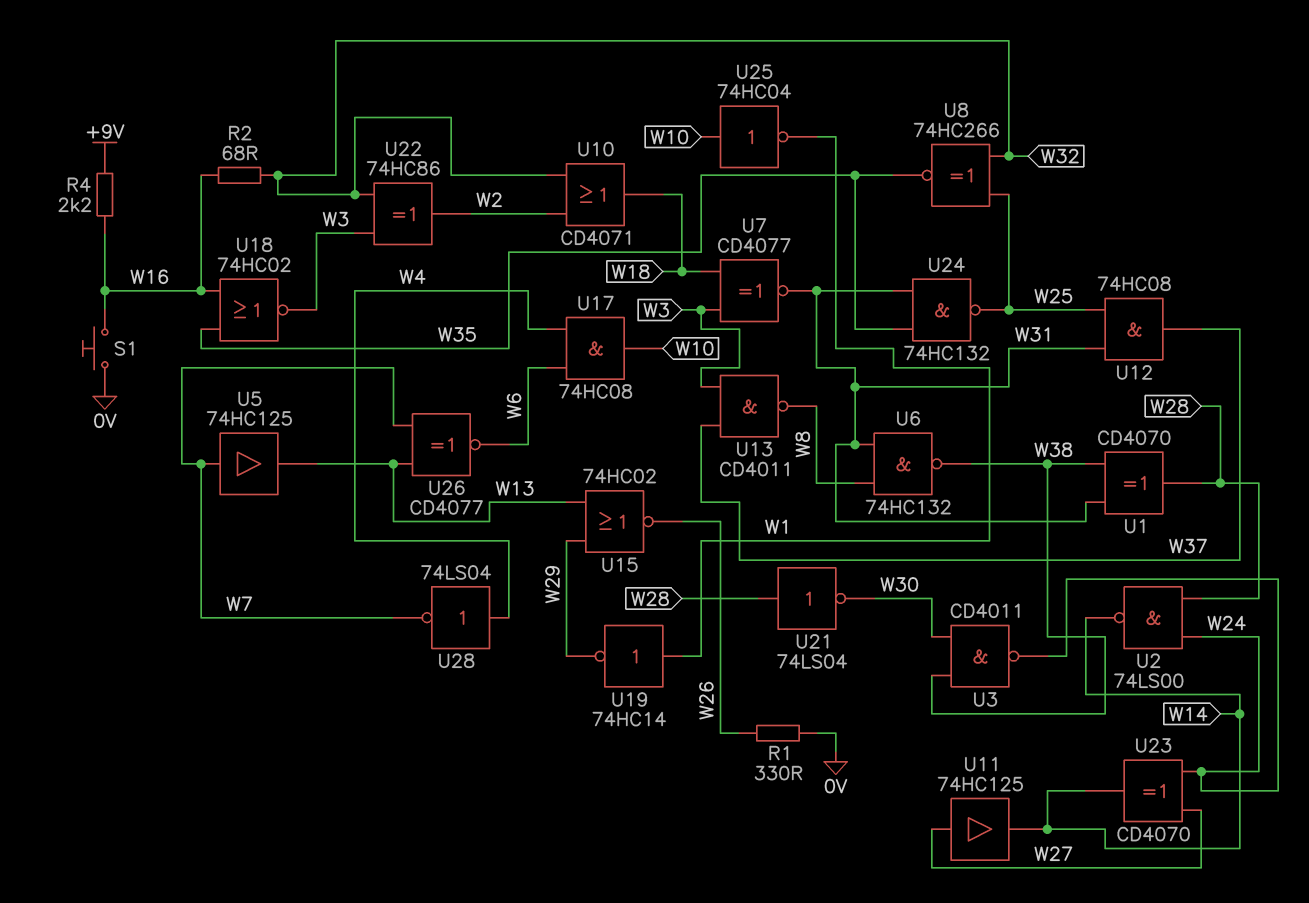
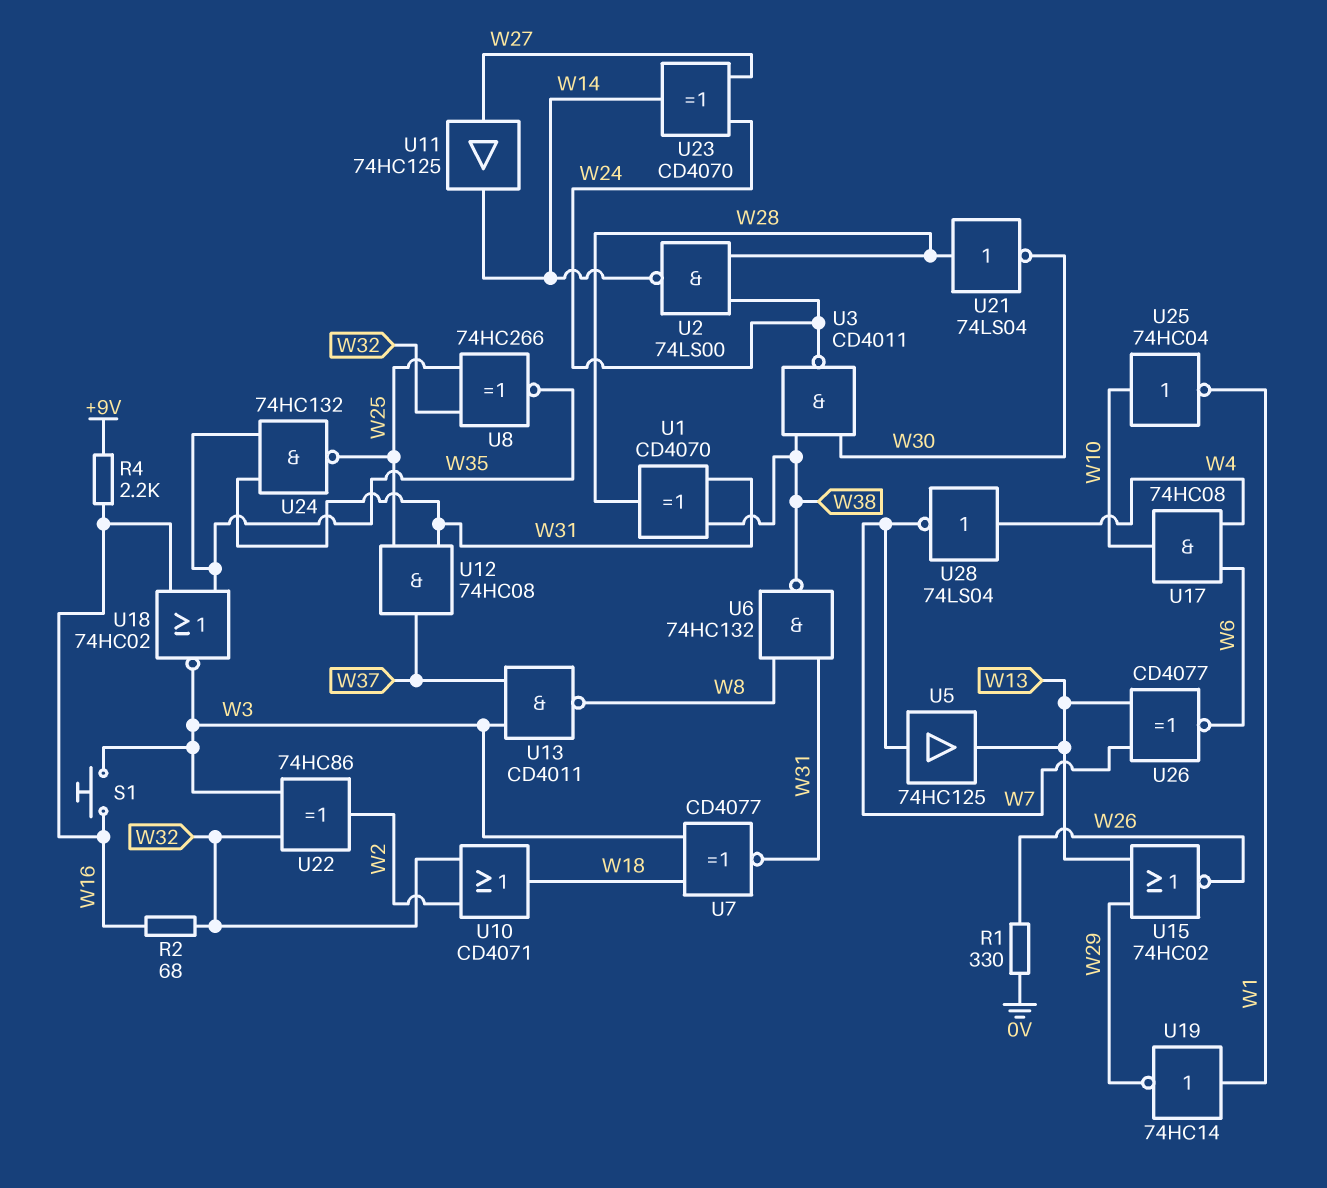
S1: button (0V, W16) -> button (W3, W16)

